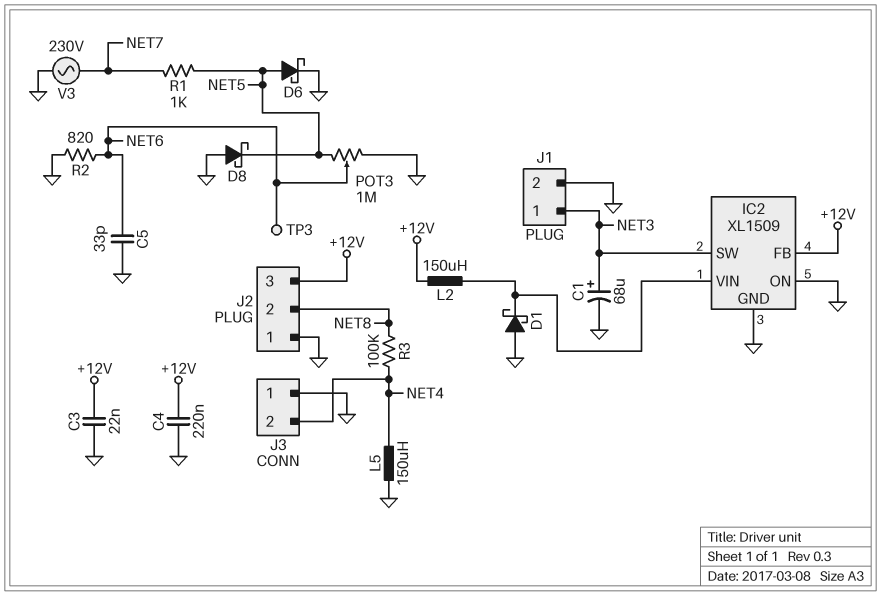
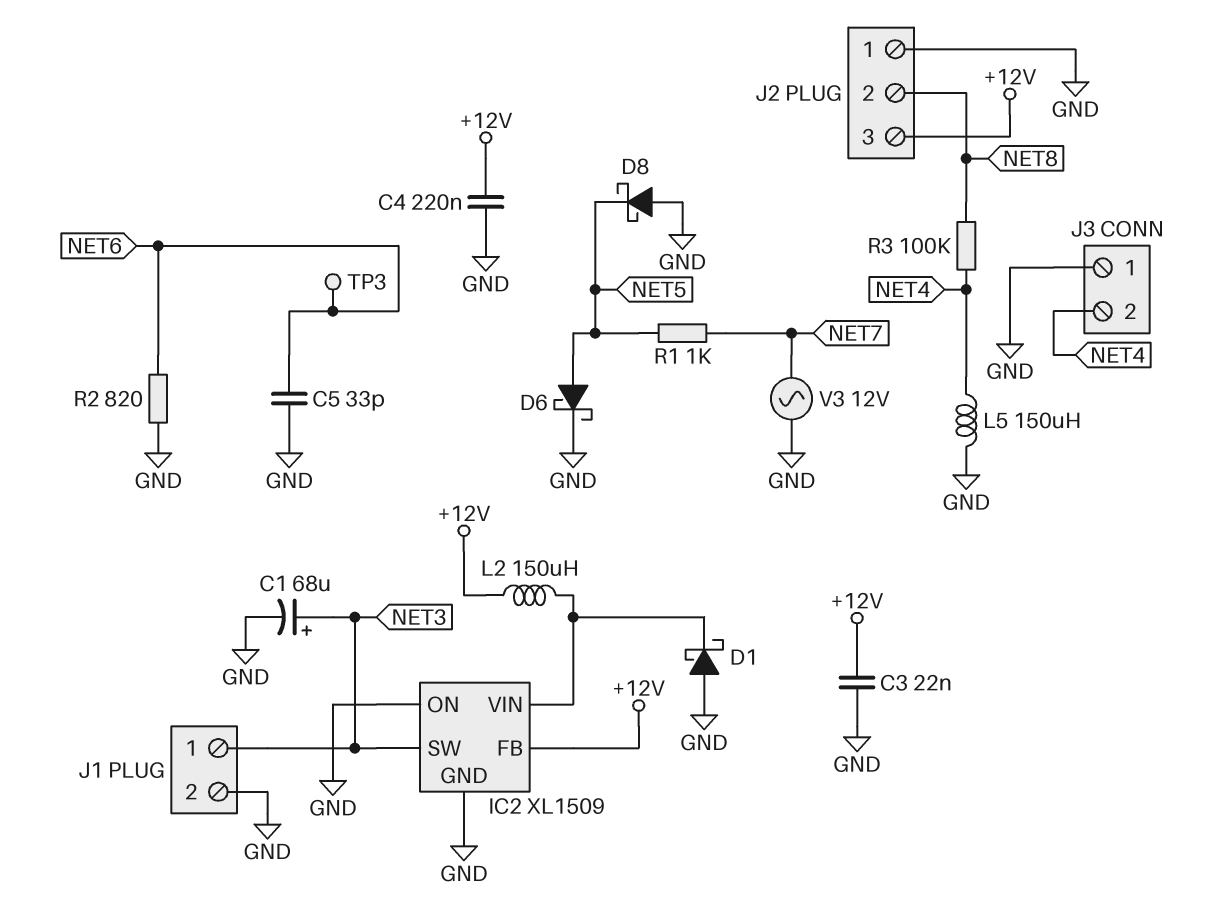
POT3: 1M (GND, NET5, wiper NET6) -> none
V3: AC 230V (GND, NET7) -> AC 12V (GND, NET7)

